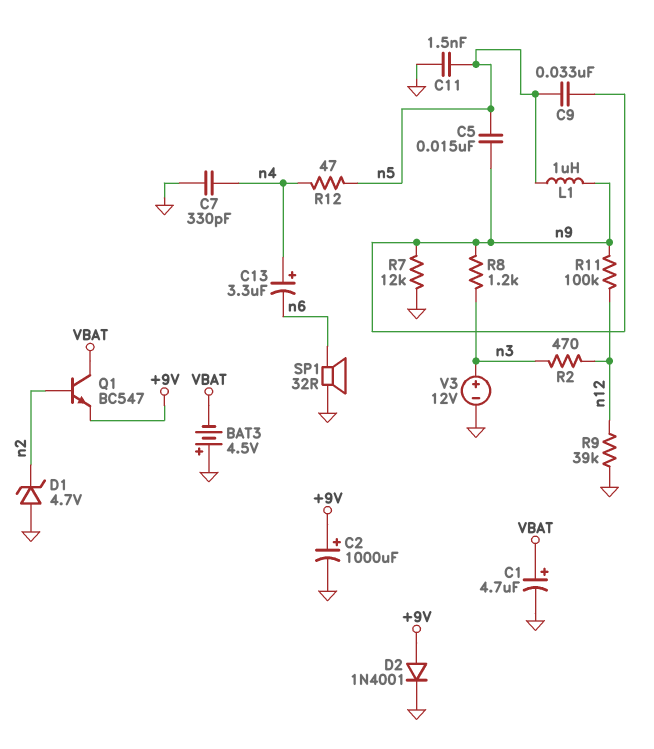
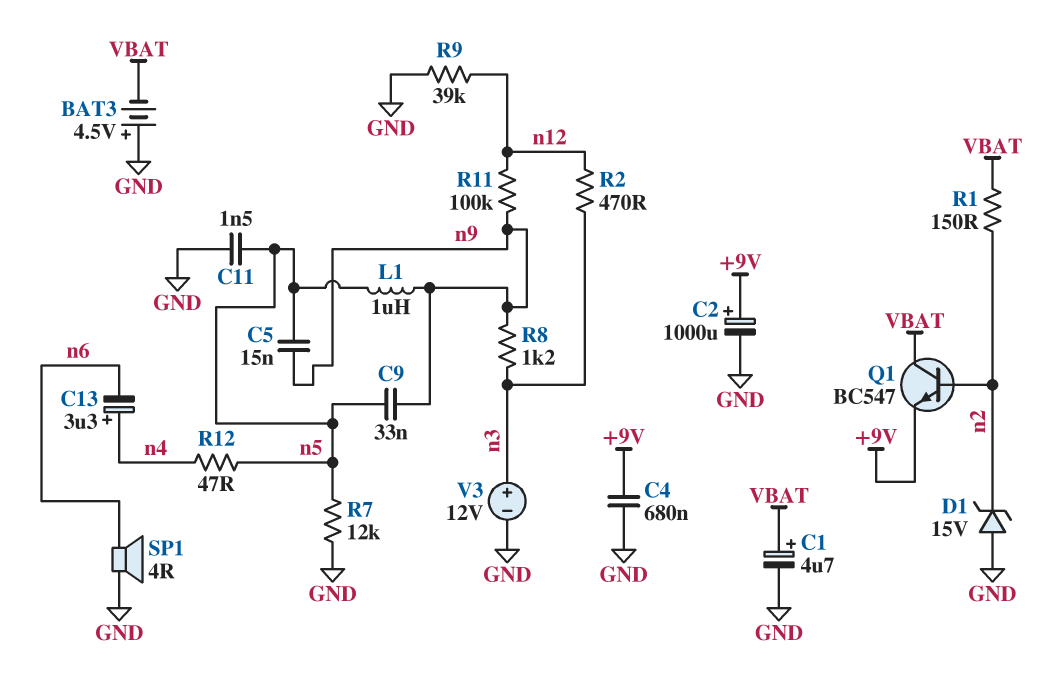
C4: none -> 680nF (+9V, GND)
C7: 330pF (GND, n4) -> none
D1: zener 4.7V (A GND, K n2) -> zener 15V (A GND, K n2)
D2: diode 1N4001 (A +9V, K GND) -> none
R1: none -> 150 (VBAT, n2)
R7: 12k (GND, n9) -> 12k (GND, n5)
SP1: speaker 32R (GND, n6) -> speaker 4R (GND, n6)

